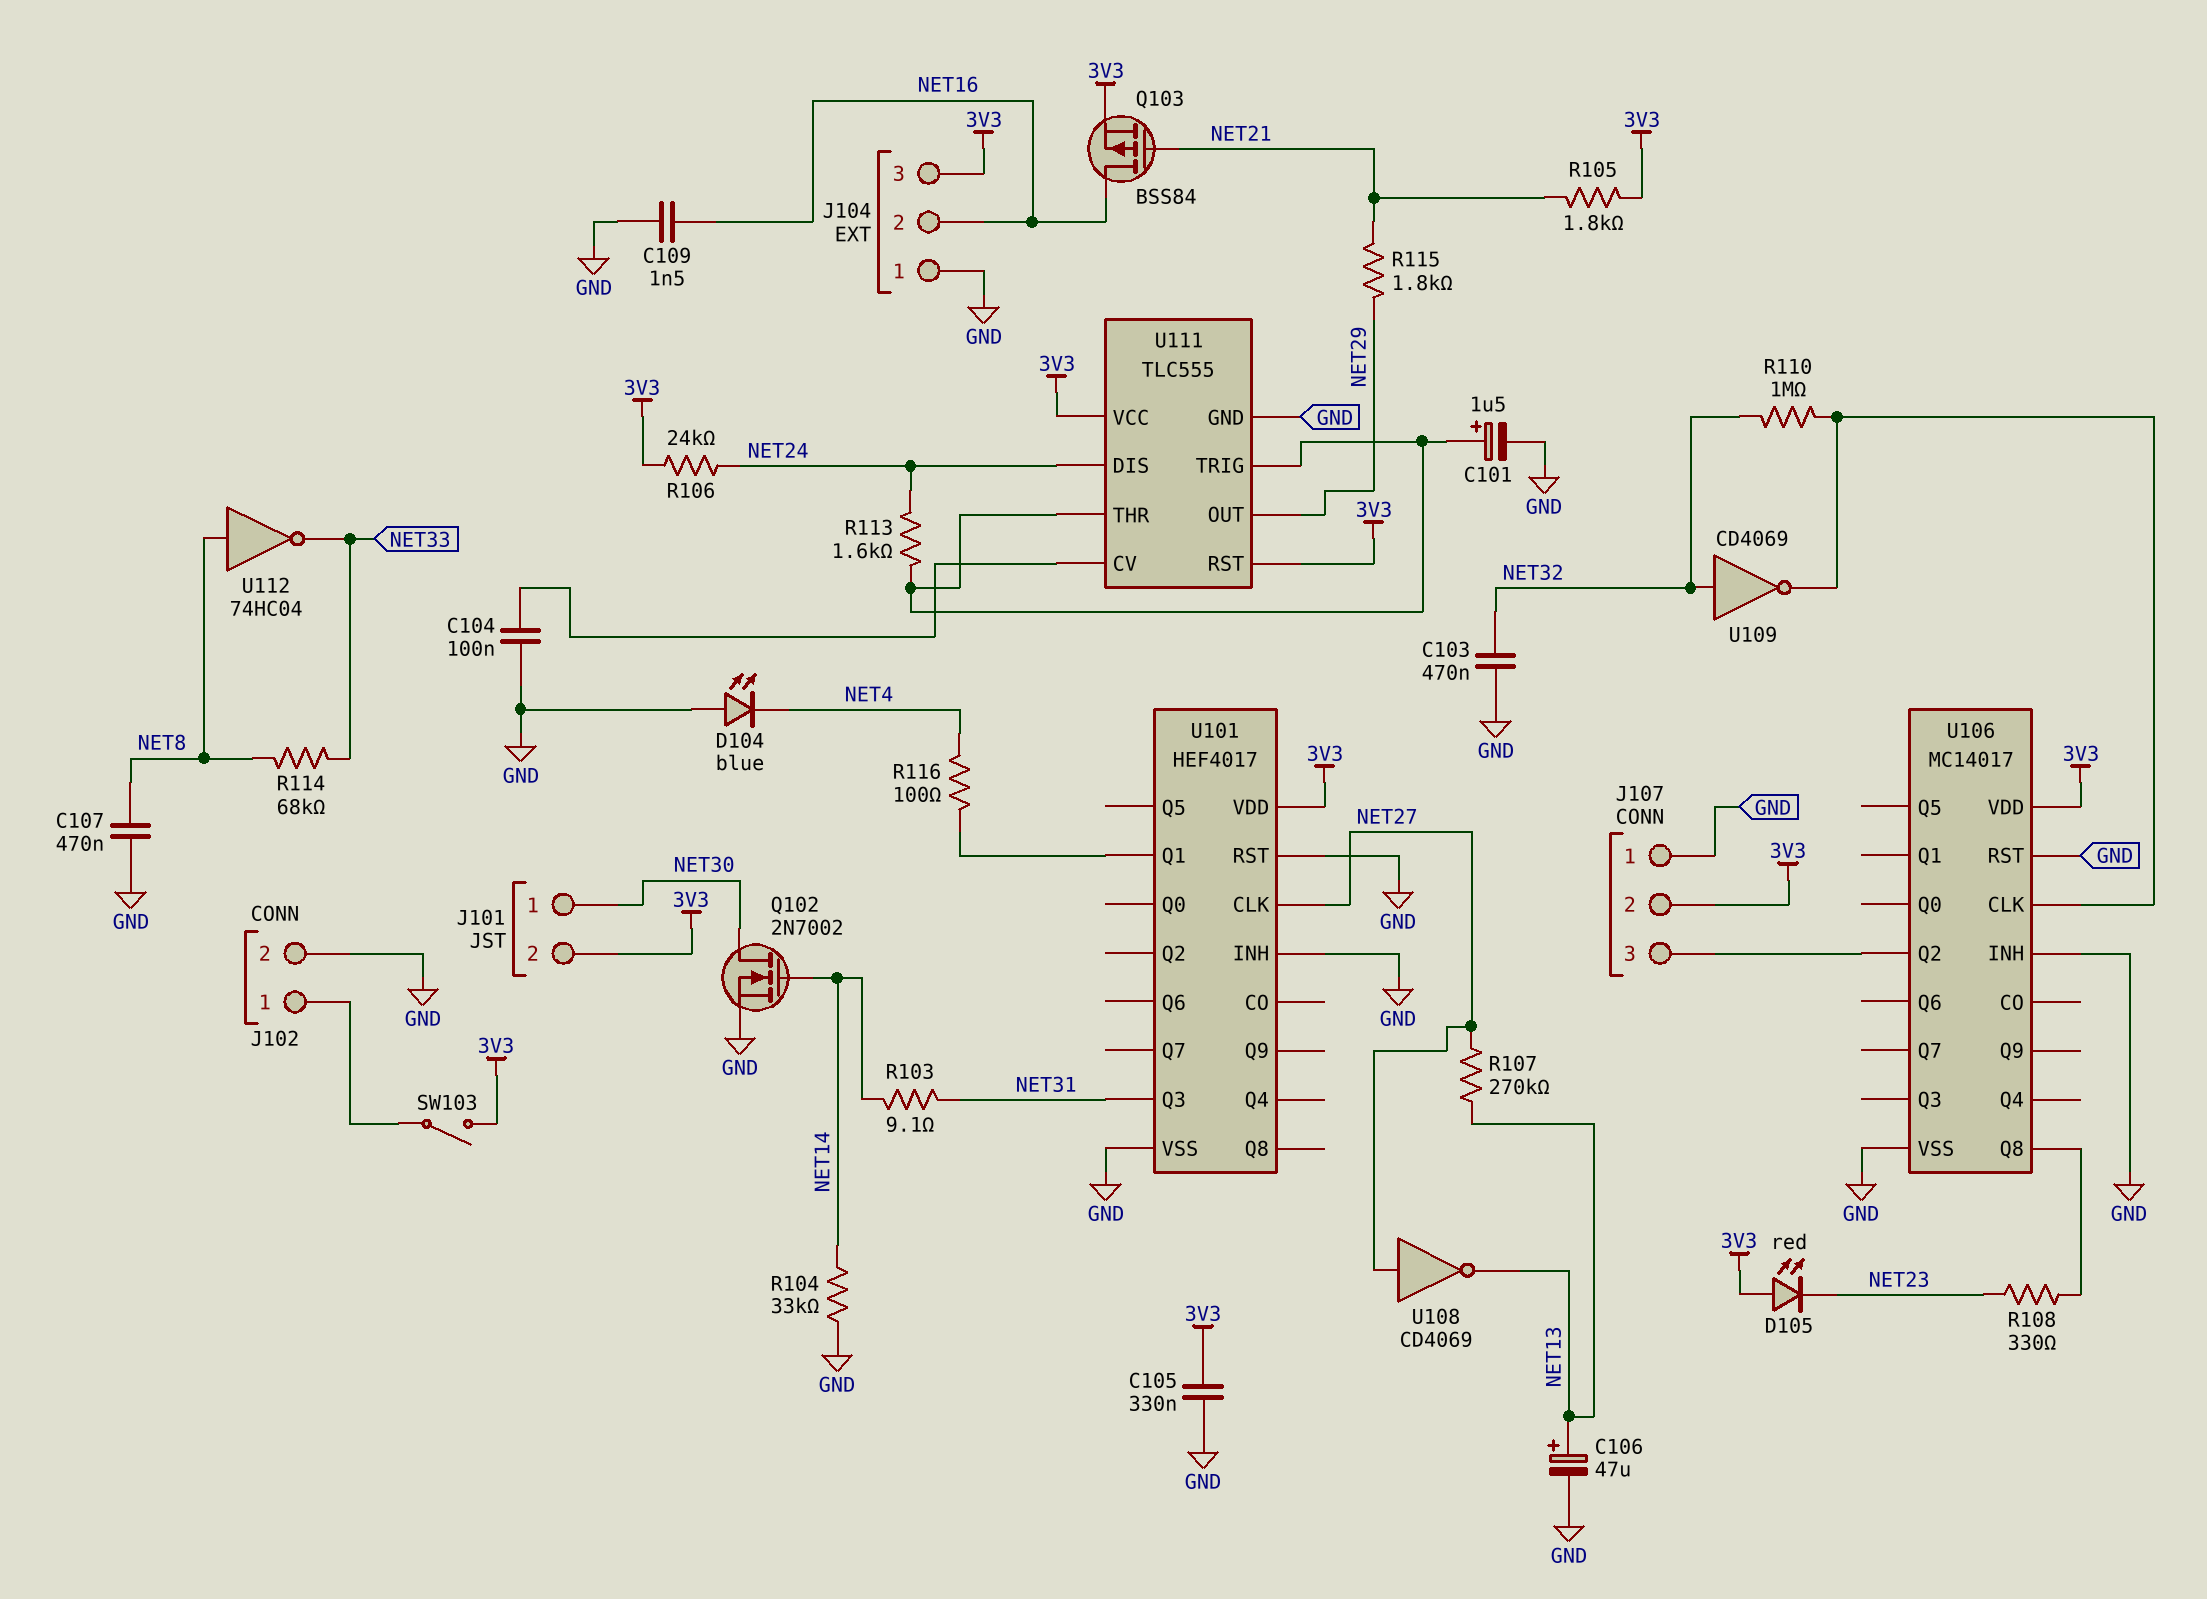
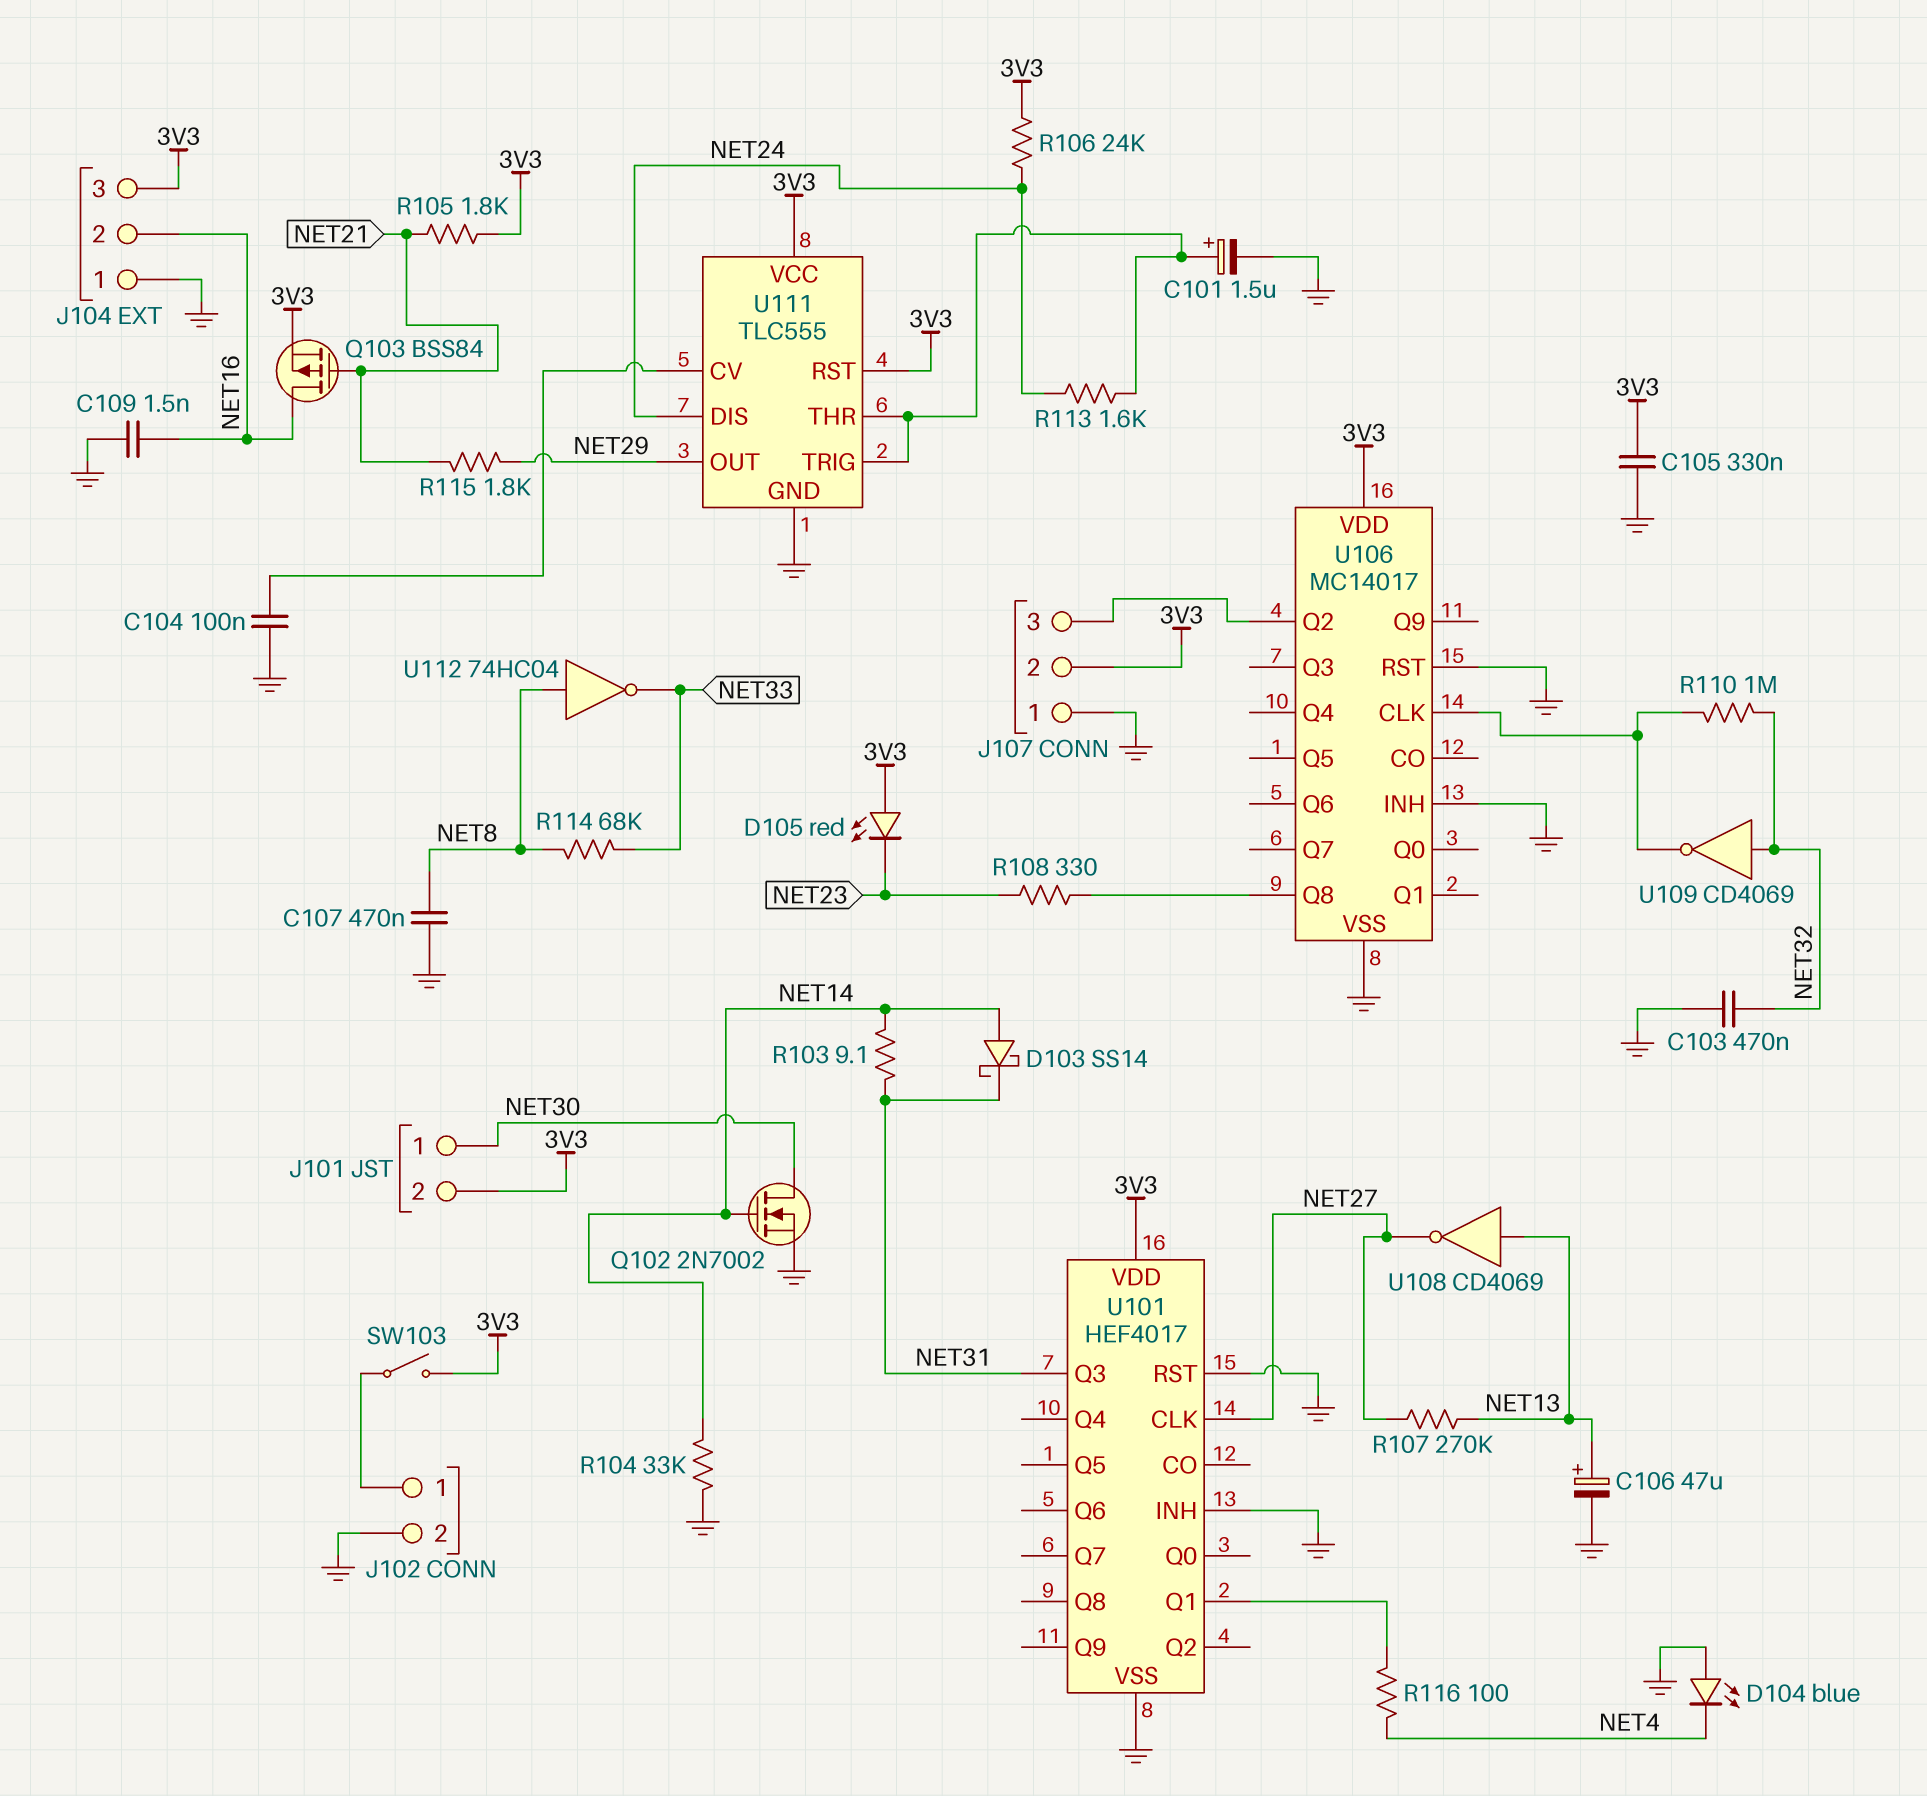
D103: none -> schottky SS14 (A NET14, K NET31)
U108: NOT CD4069 (in NET27, out NET13) -> NOT CD4069 (in NET13, out NET27)

